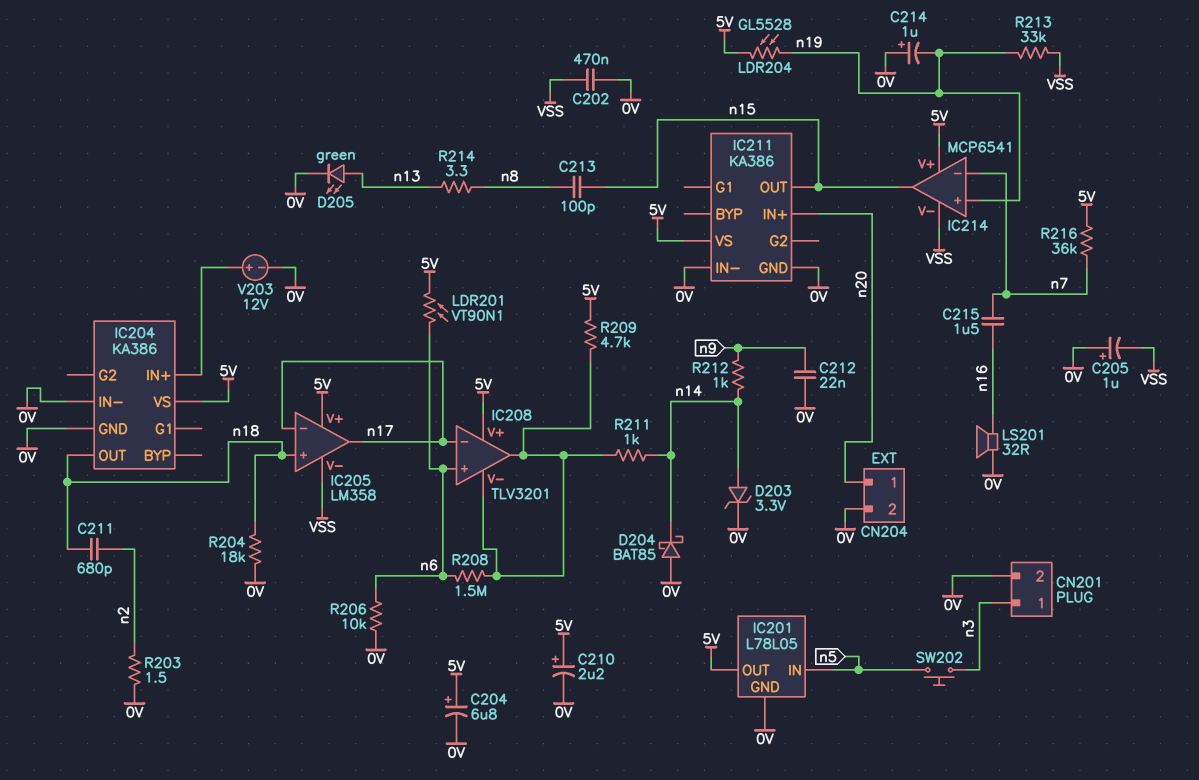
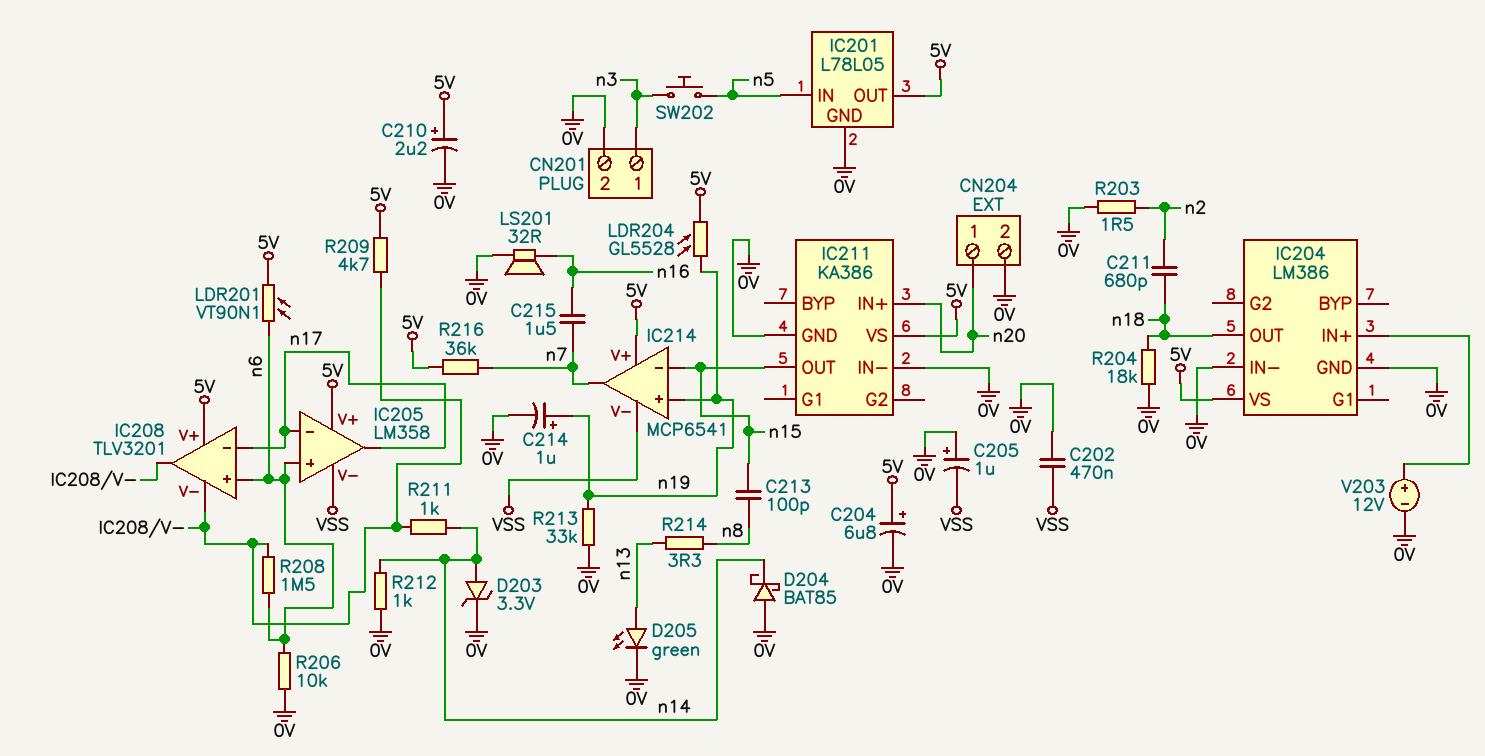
C212: 22nF (0V, n9) -> none
C214: 1uF (plus 0V, minus n19) -> 1uF (plus n19, minus 0V)
IC204: KA386 -> LM386
IC205 pin in+: n18 -> n6
IC214 pin in-: n7 -> n15
IC214 pin out: n15 -> n7
R212: 1k (n9, n14) -> 1k (0V, n14)
R213: 33k (VSS, n19) -> 33k (0V, n19)

